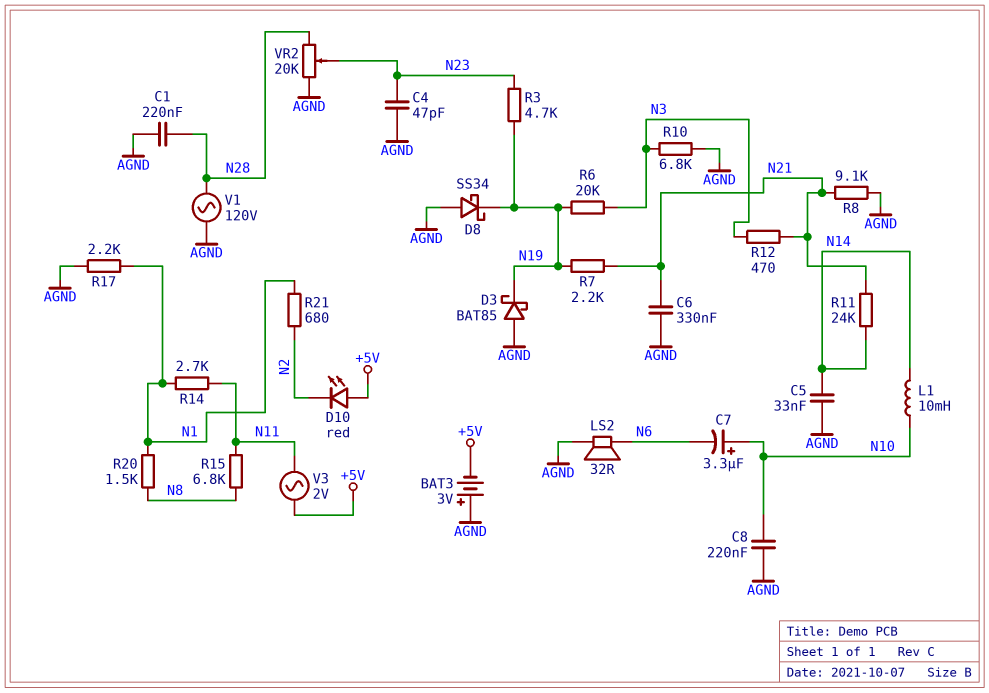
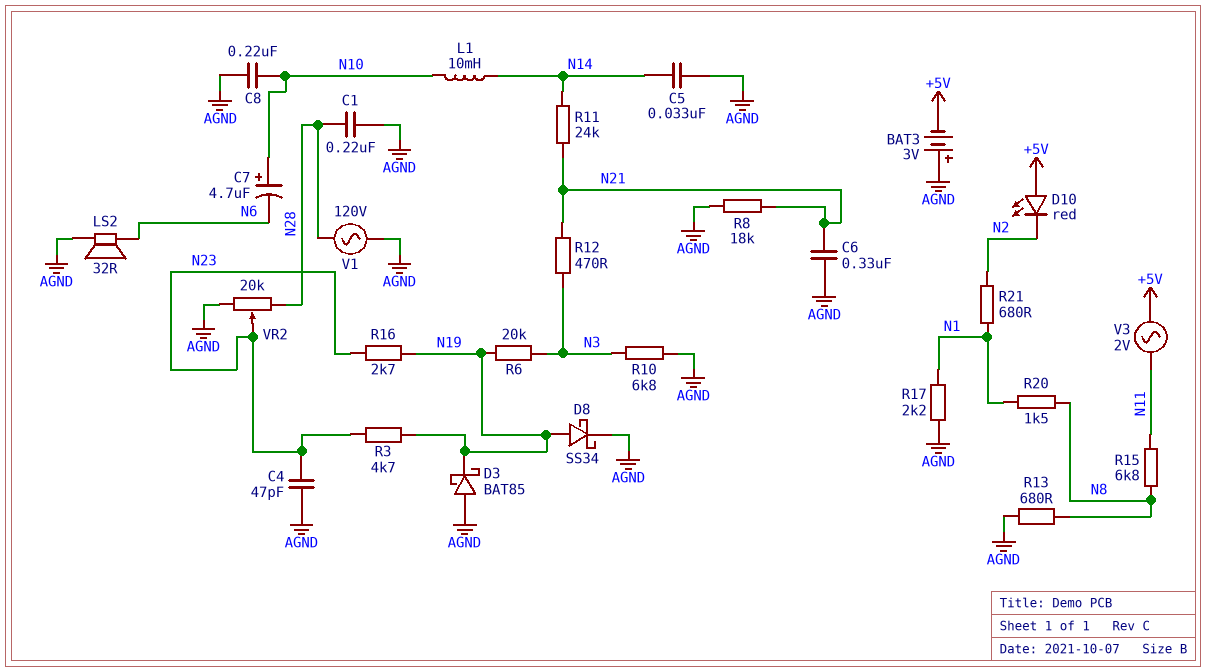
C7: 3.3uF (plus N10, minus N6) -> 4.7uF (plus N10, minus N6)
D8: schottky SS34 (A AGND, K N19) -> schottky SS34 (A N19, K AGND)
R7: 2.2k (N19, N21) -> none
R8: 9.1k (AGND, N21) -> 18k (AGND, N21)
R13: none -> 680 (AGND, N8)
R14: 2.7k (N1, N11) -> none
R16: none -> 2.7k (N19, N23)

